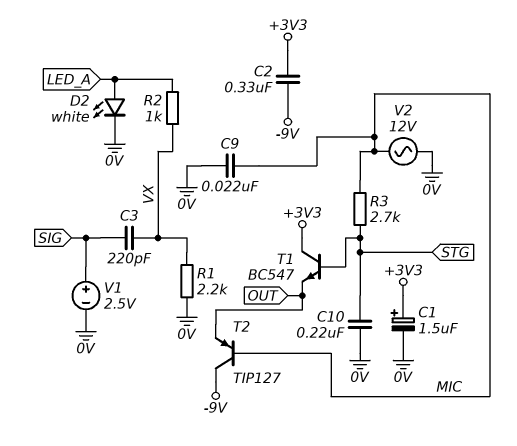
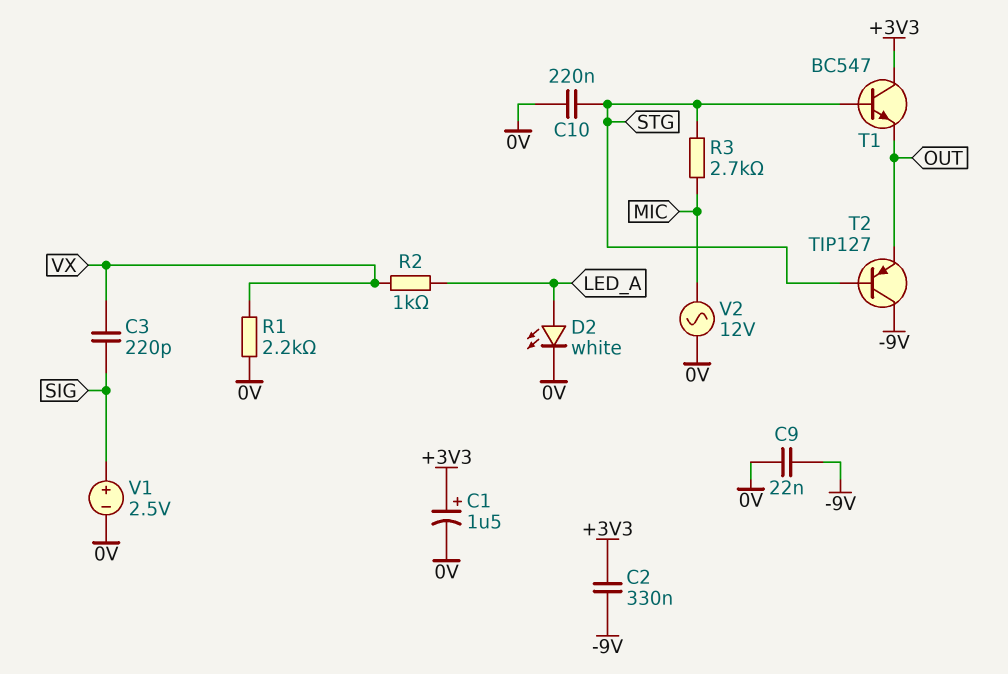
C9: 22nF (0V, MIC) -> 22nF (-9V, 0V)
T2: PNP TIP127 (B MIC, C -9V, E OUT) -> PNP TIP127 (B STG, C -9V, E OUT)

